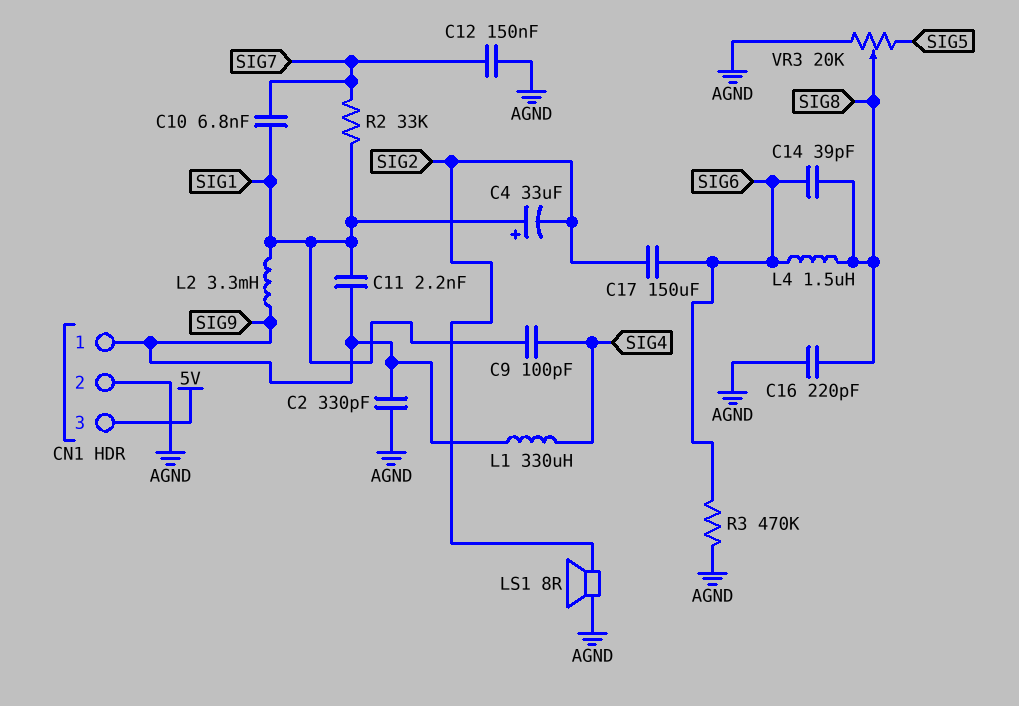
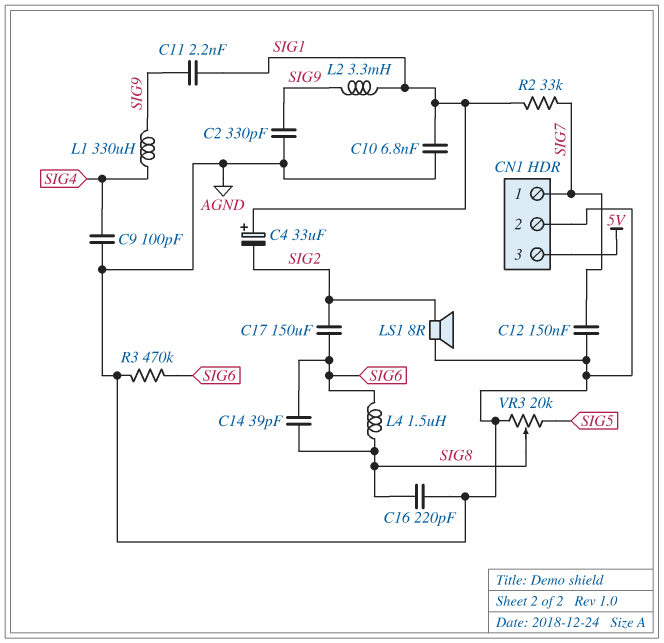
C9: 100pF (SIG1, SIG4) -> 100pF (AGND, SIG4)
C10: 6.8nF (SIG1, SIG7) -> 6.8nF (AGND, SIG1)
CN1 pin 1: SIG9 -> SIG7

